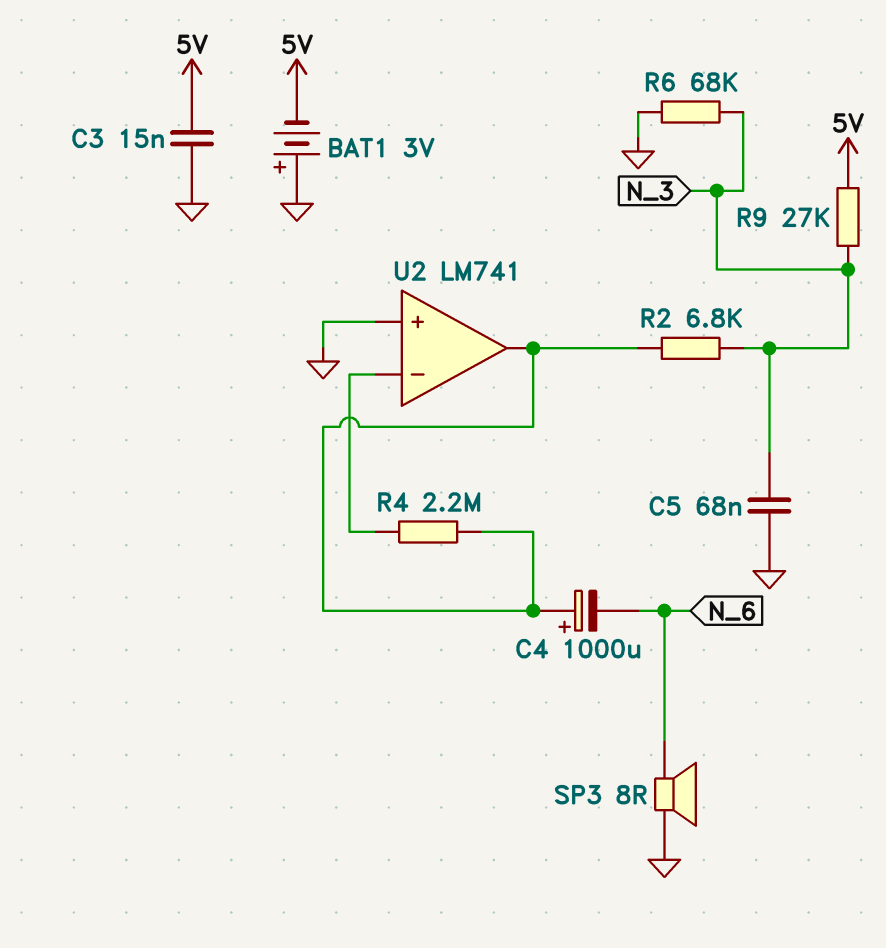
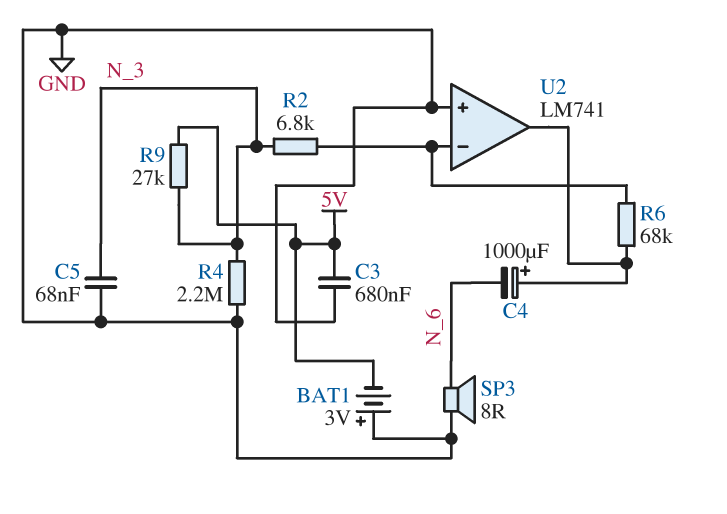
C3: 15nF (5V, GND) -> 680nF (5V, GND)
R2: 6.8k (N_3, U2/out) -> 6.8k (N_3, U2/in-)
R4: 2.2M (U2/in-, U2/out) -> 2.2M (GND, N_3)
R6: 68k (GND, N_3) -> 68k (U2/in-, U2/out)

